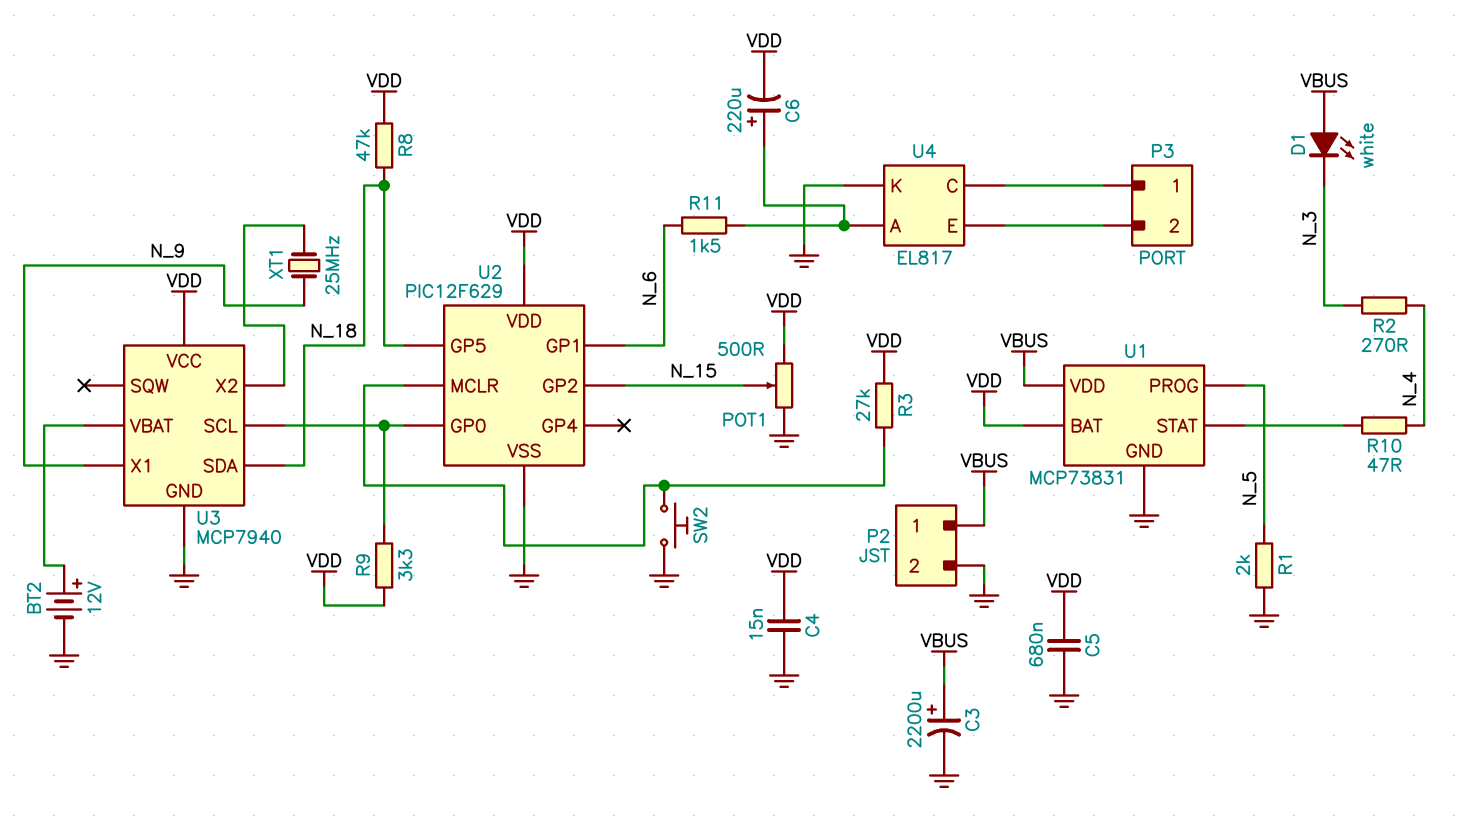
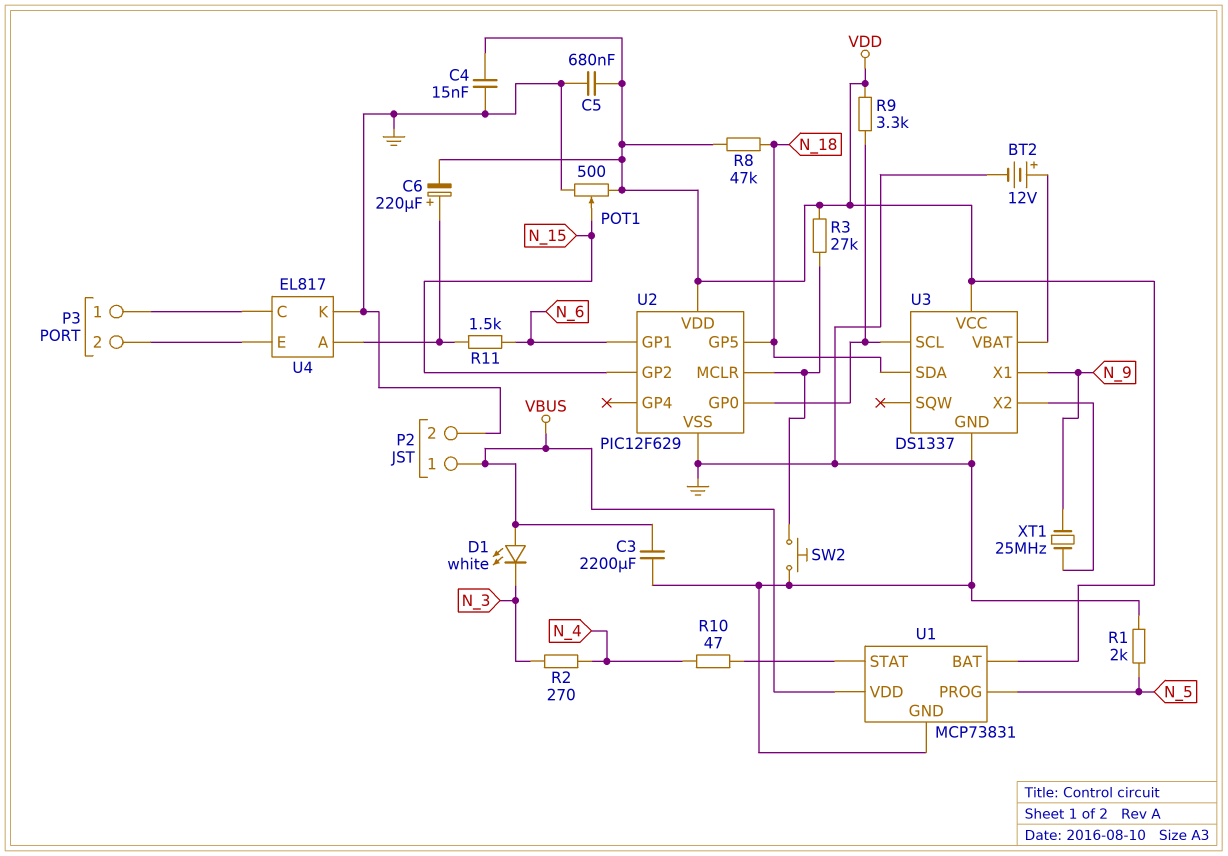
C3: 2200uF (plus VBUS, minus GND) -> 2200uF (GND, VBUS)
U3: MCP7940 -> DS1337

